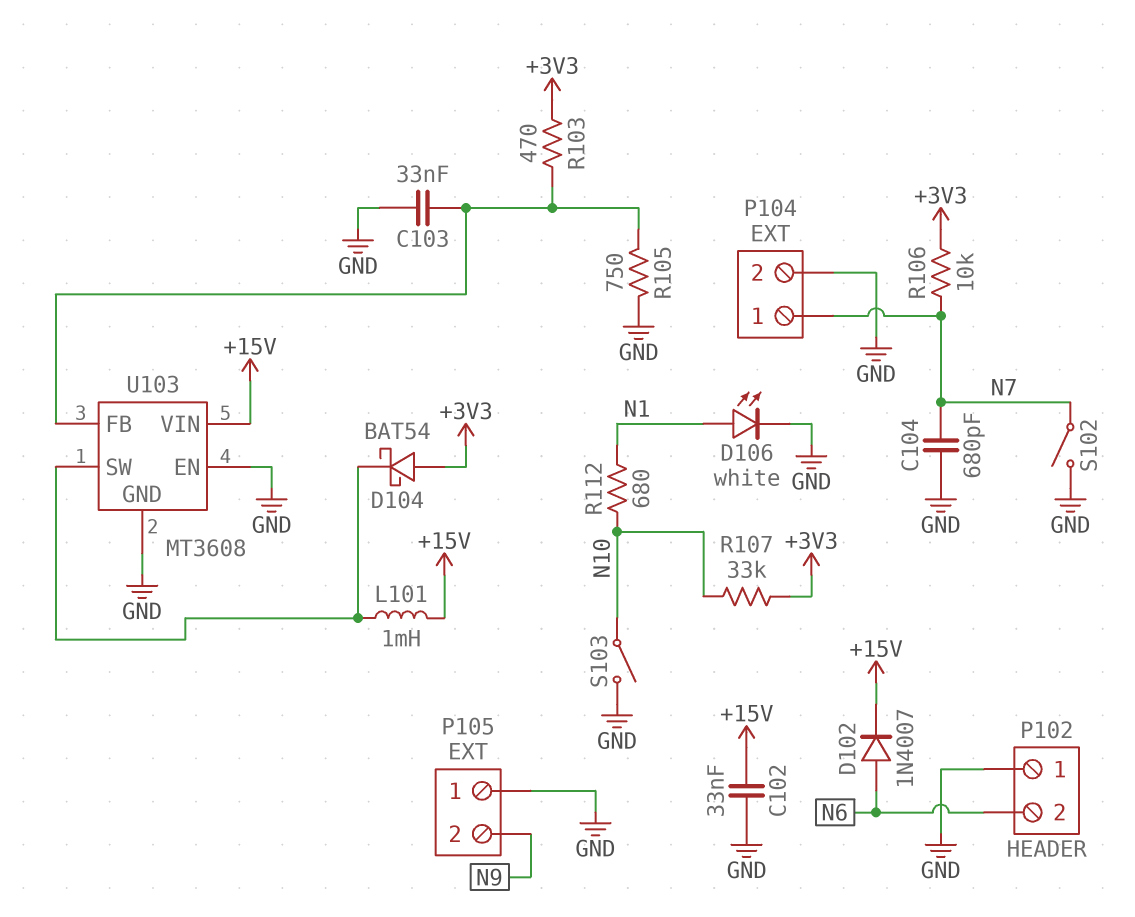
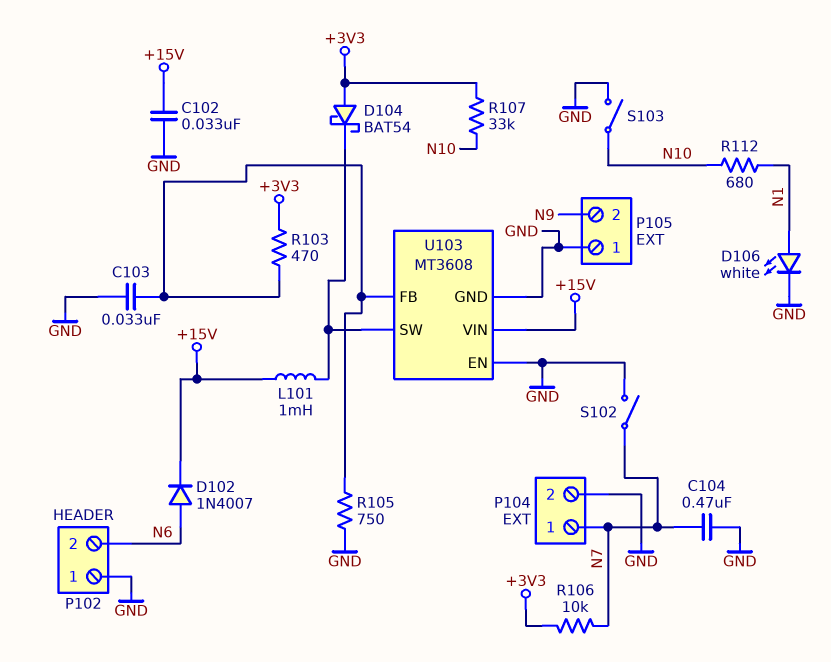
C104: 680pF (GND, N7) -> 470nF (GND, N7)

